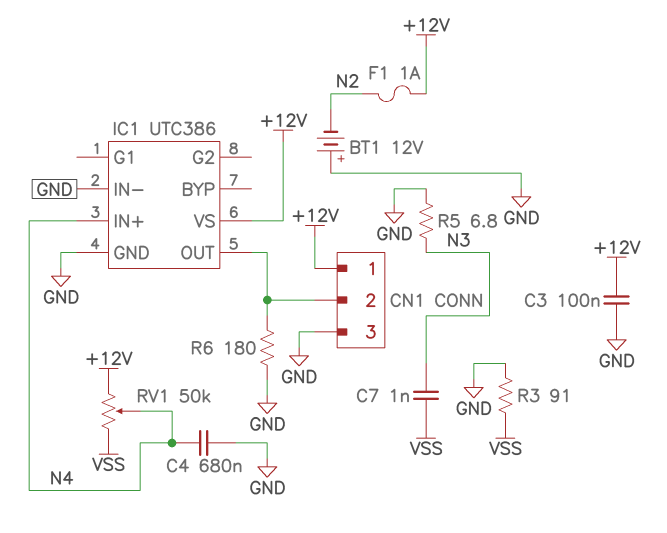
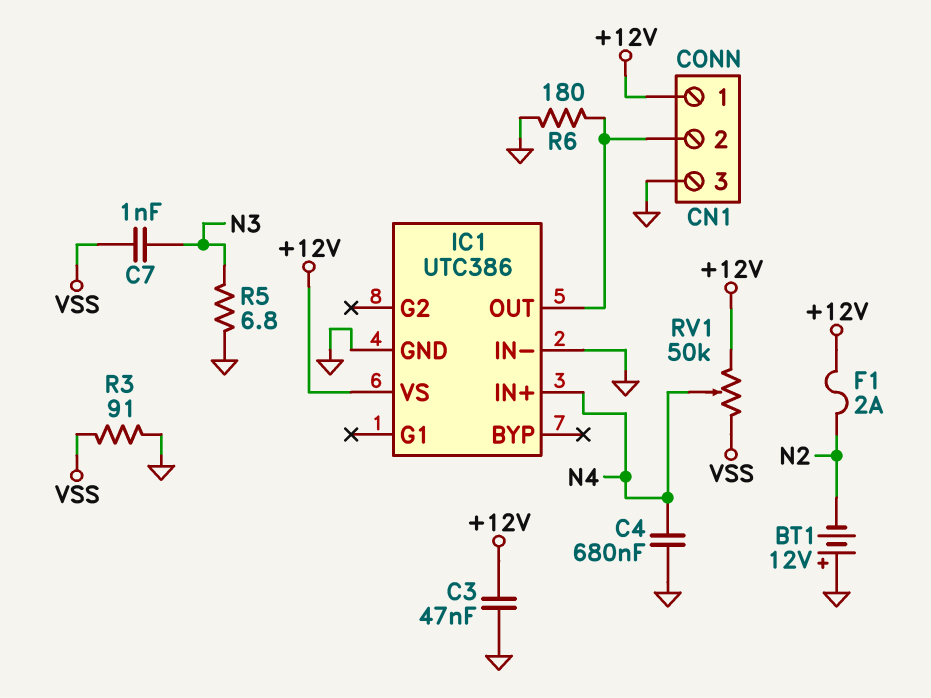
C3: 100nF (+12V, GND) -> 47nF (+12V, GND)
F1: 1A (+12V, N2) -> 2A (+12V, N2)

